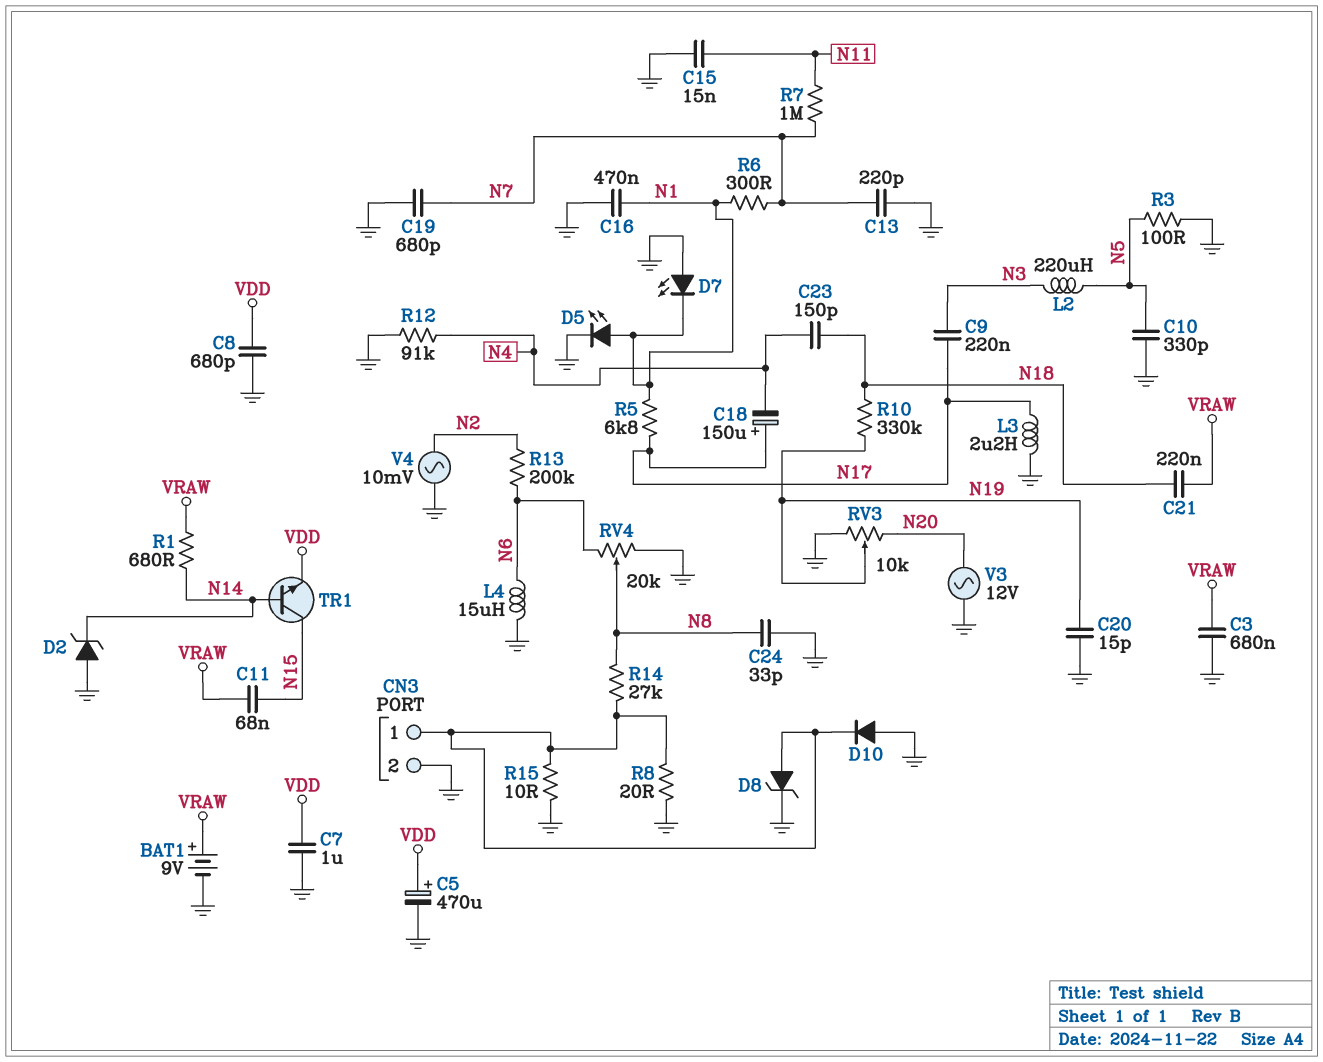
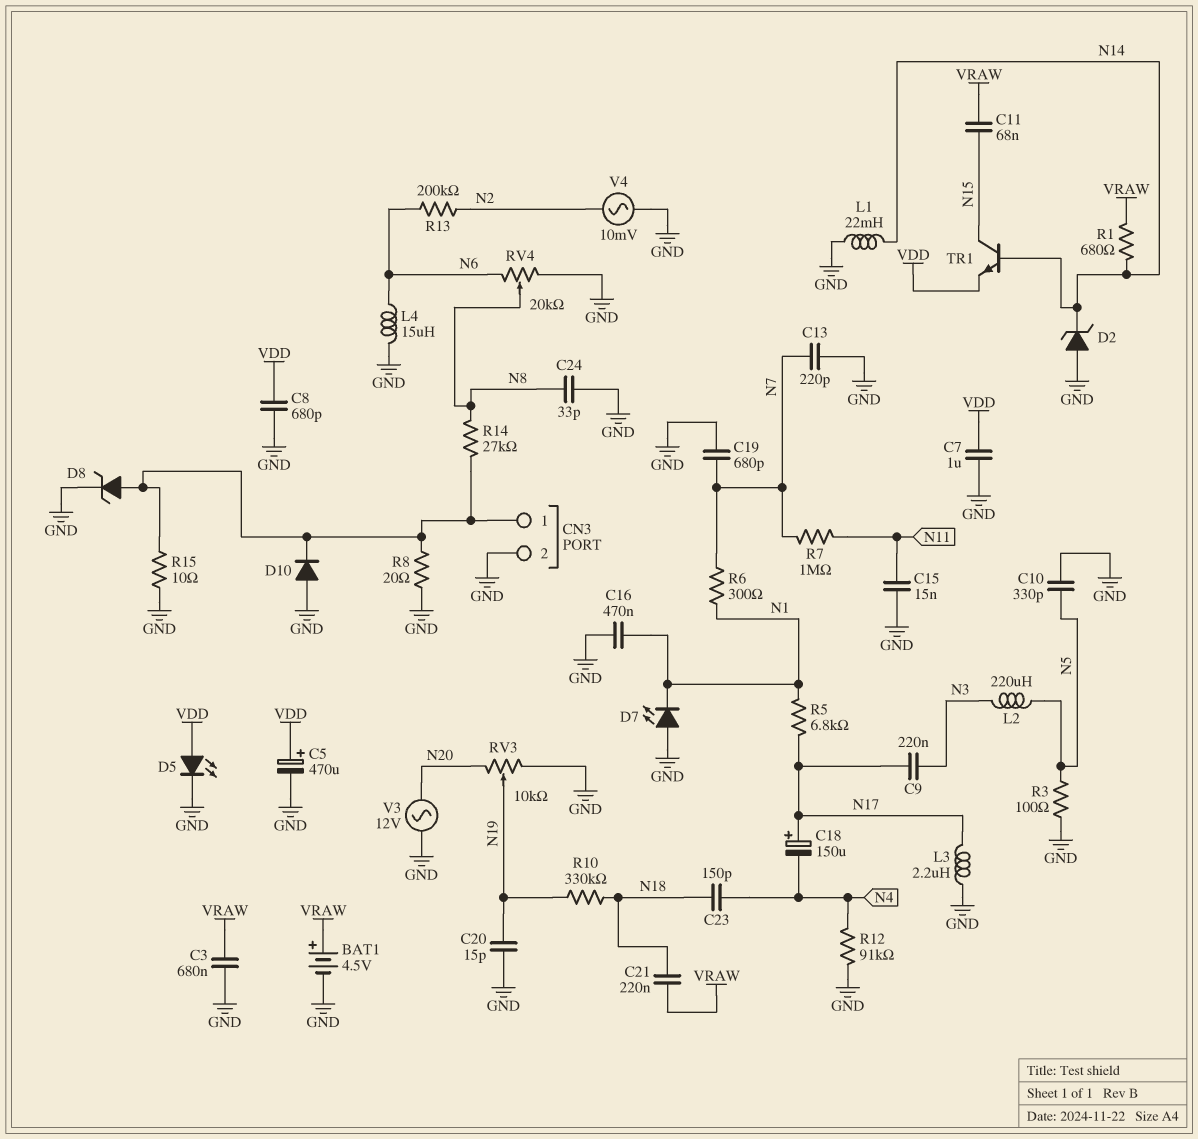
BAT1: 9V (plus VRAW, minus GND) -> 4.5V (plus VRAW, minus GND)
D5: LED (A N1, K GND) -> LED (A VDD, K GND)
L1: none -> 22mH (GND, N14)

